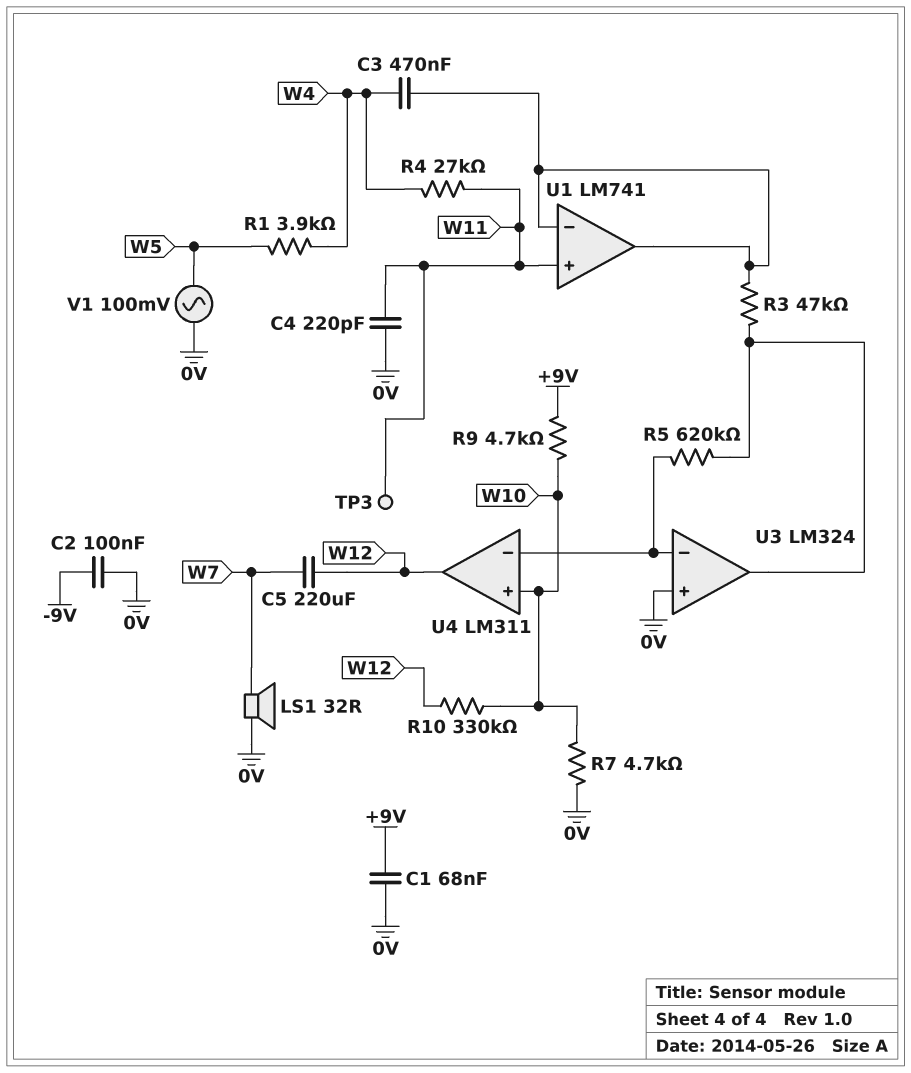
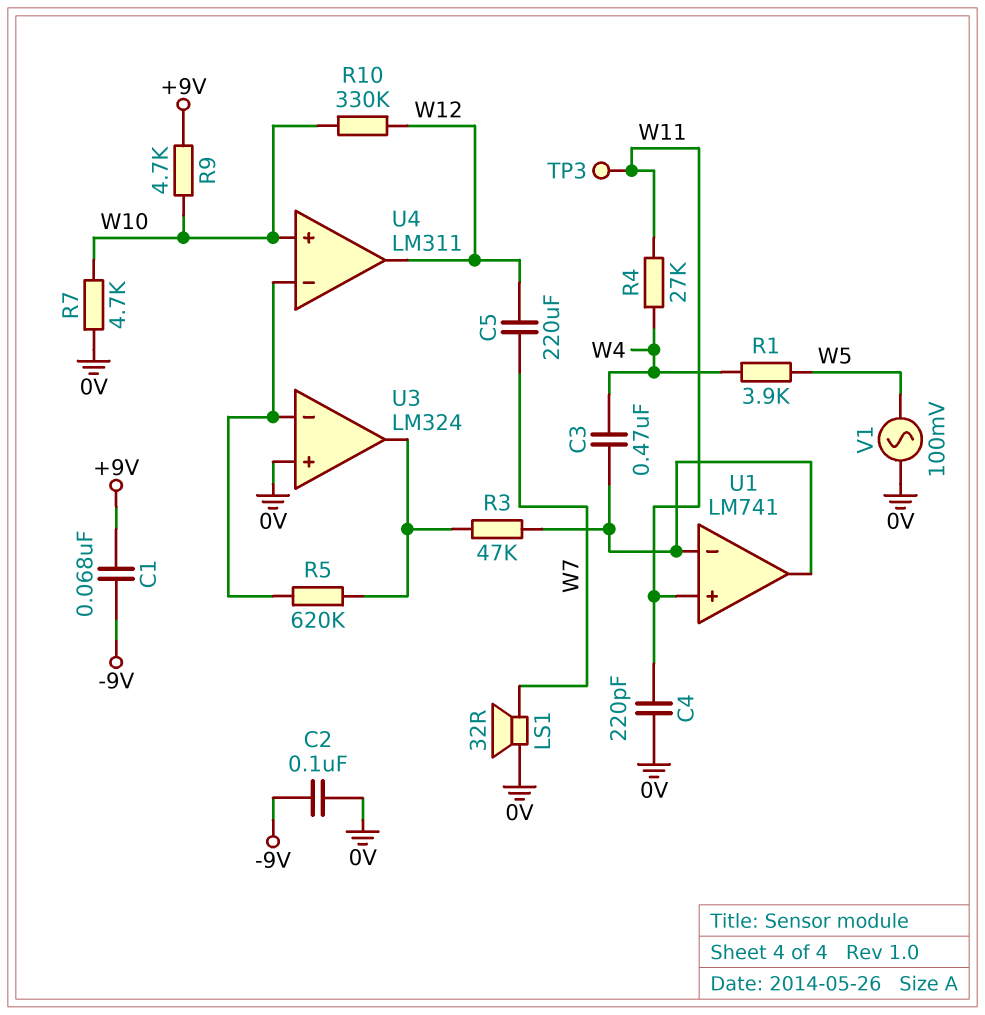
C1: 68nF (+9V, 0V) -> 68nF (+9V, -9V)

